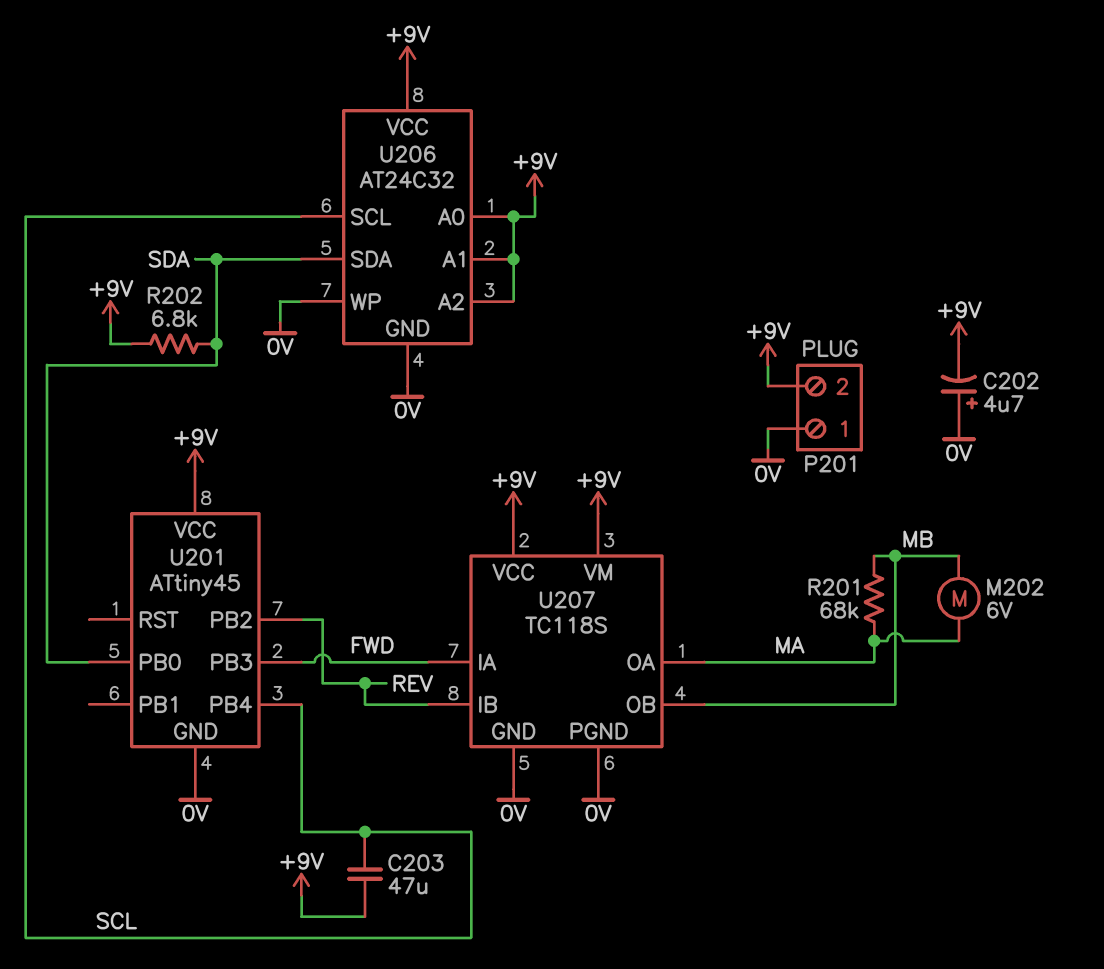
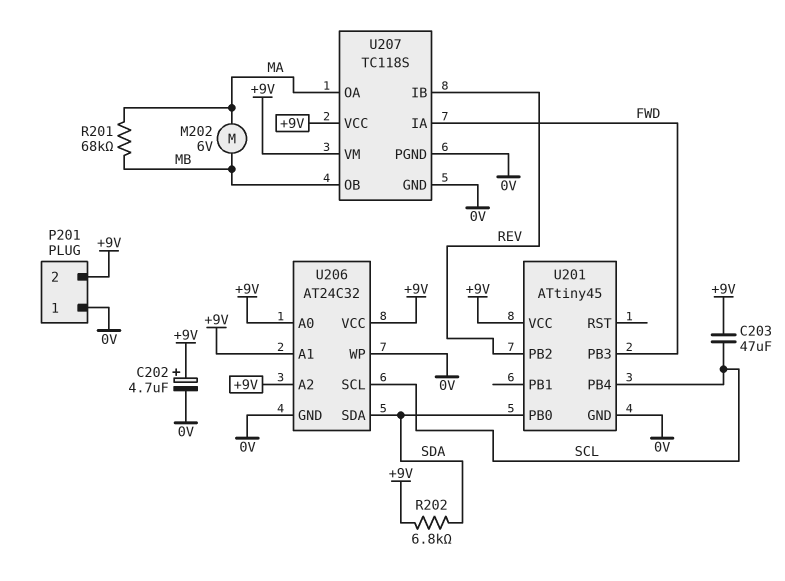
C202: 4.7uF (plus 0V, minus +9V) -> 4.7uF (plus +9V, minus 0V)

